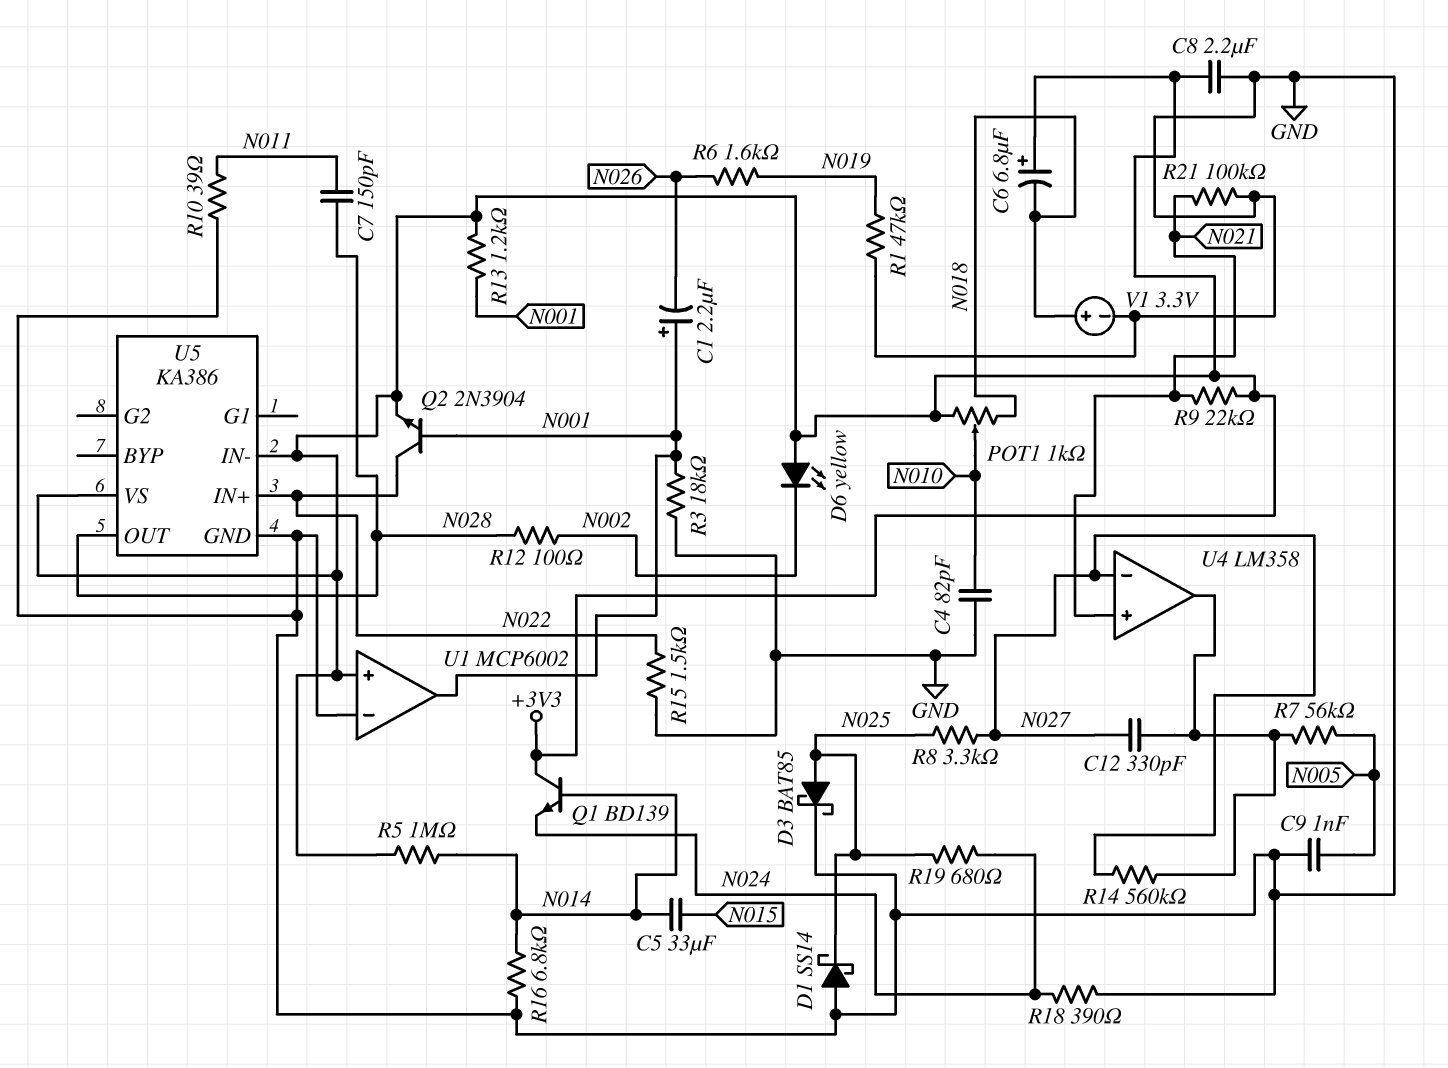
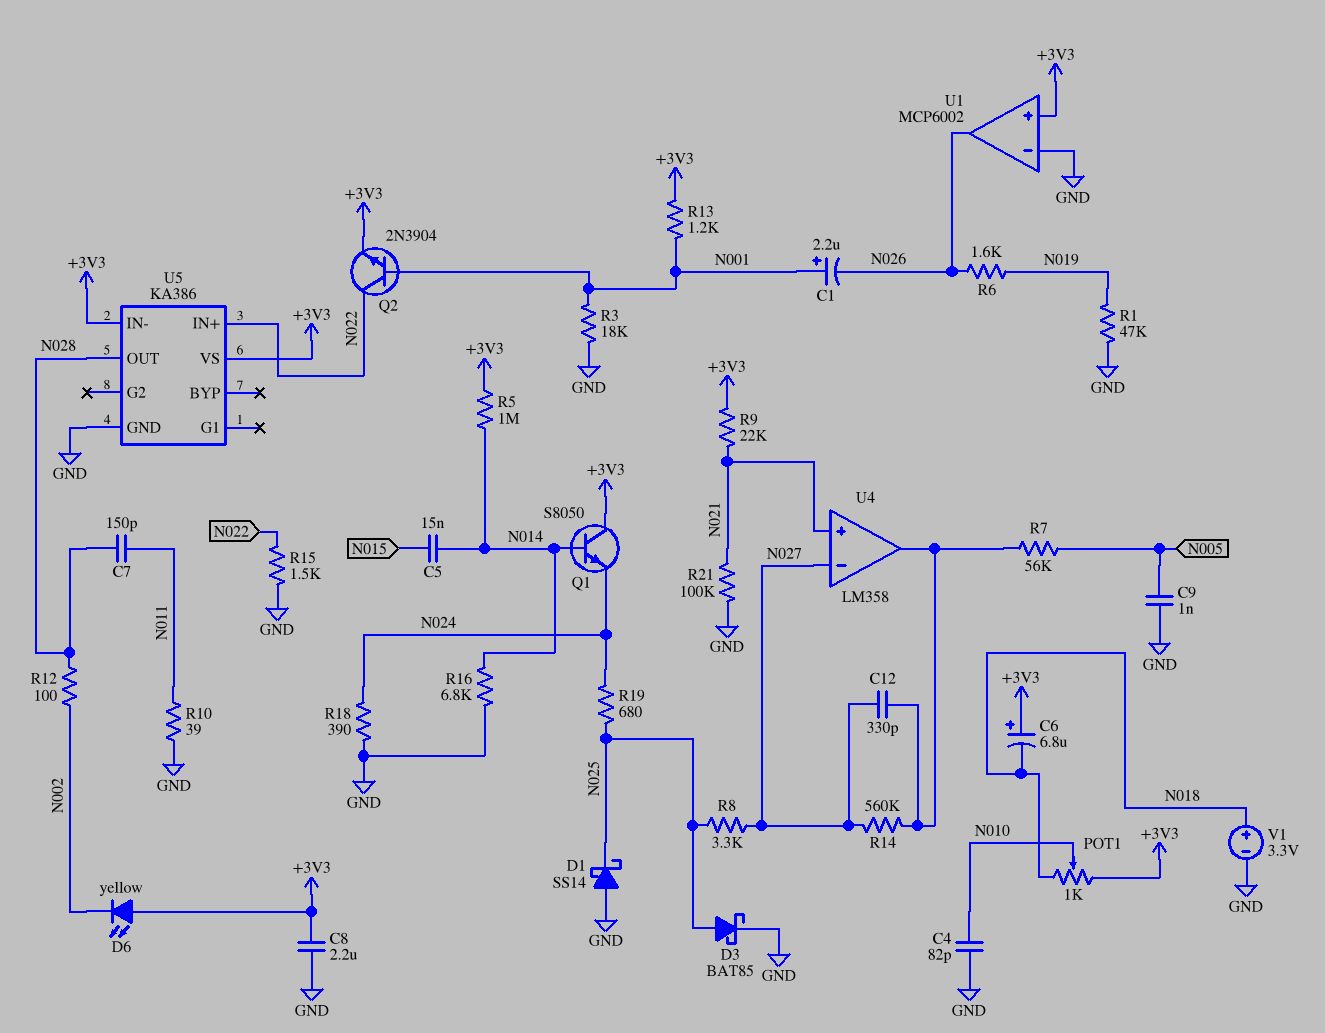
C5: 33uF (N014, N015) -> 15nF (N014, N015)
Q1: NPN BD139 (B N014, C +3V3, E N024) -> NPN S8050 (B N014, C +3V3, E N024)
U1 pin out: N001 -> N026

